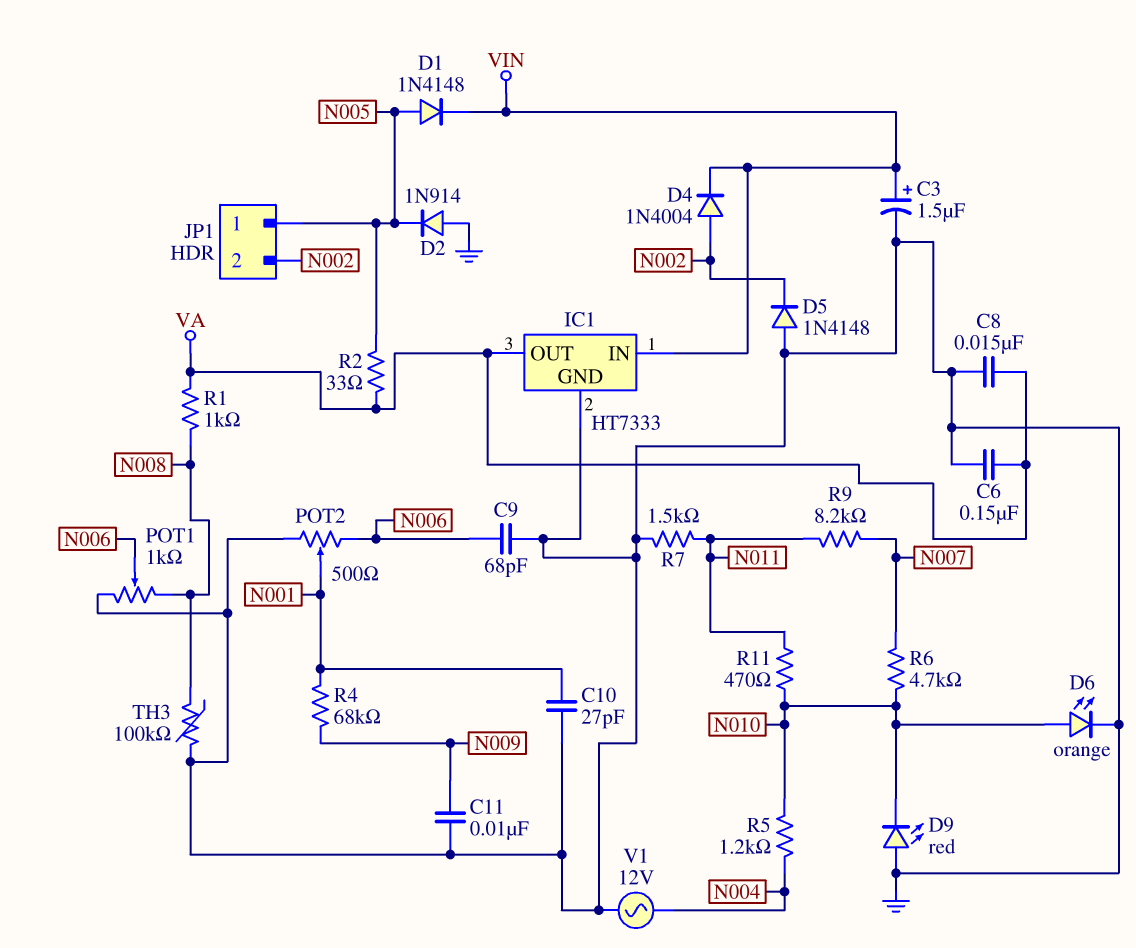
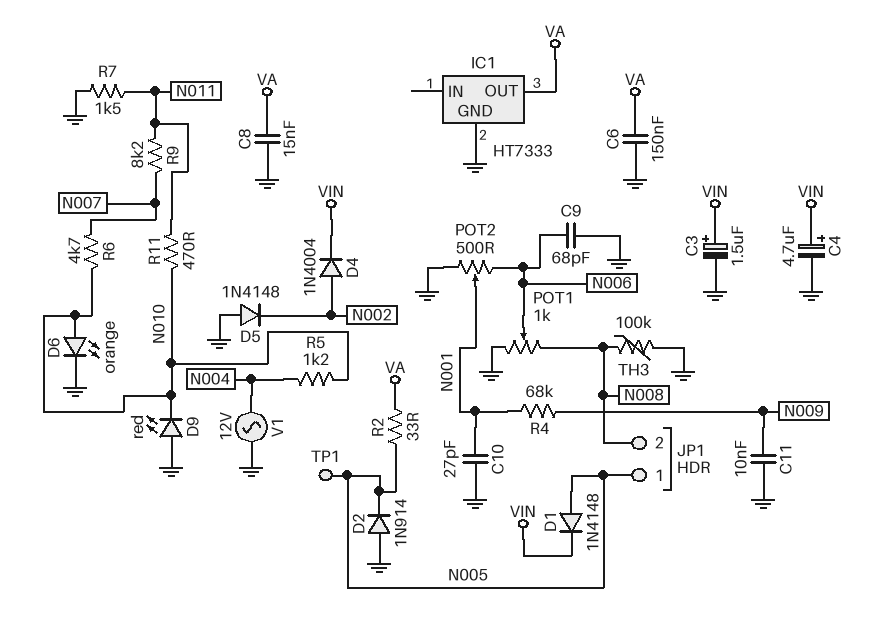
C4: none -> 4.7uF (plus VIN, minus GND)
IC1 pin IN: VIN -> none
JP1 pin 2: N002 -> N008
R1: 1k (N008, VA) -> none
TP1: none -> test point (N005)

